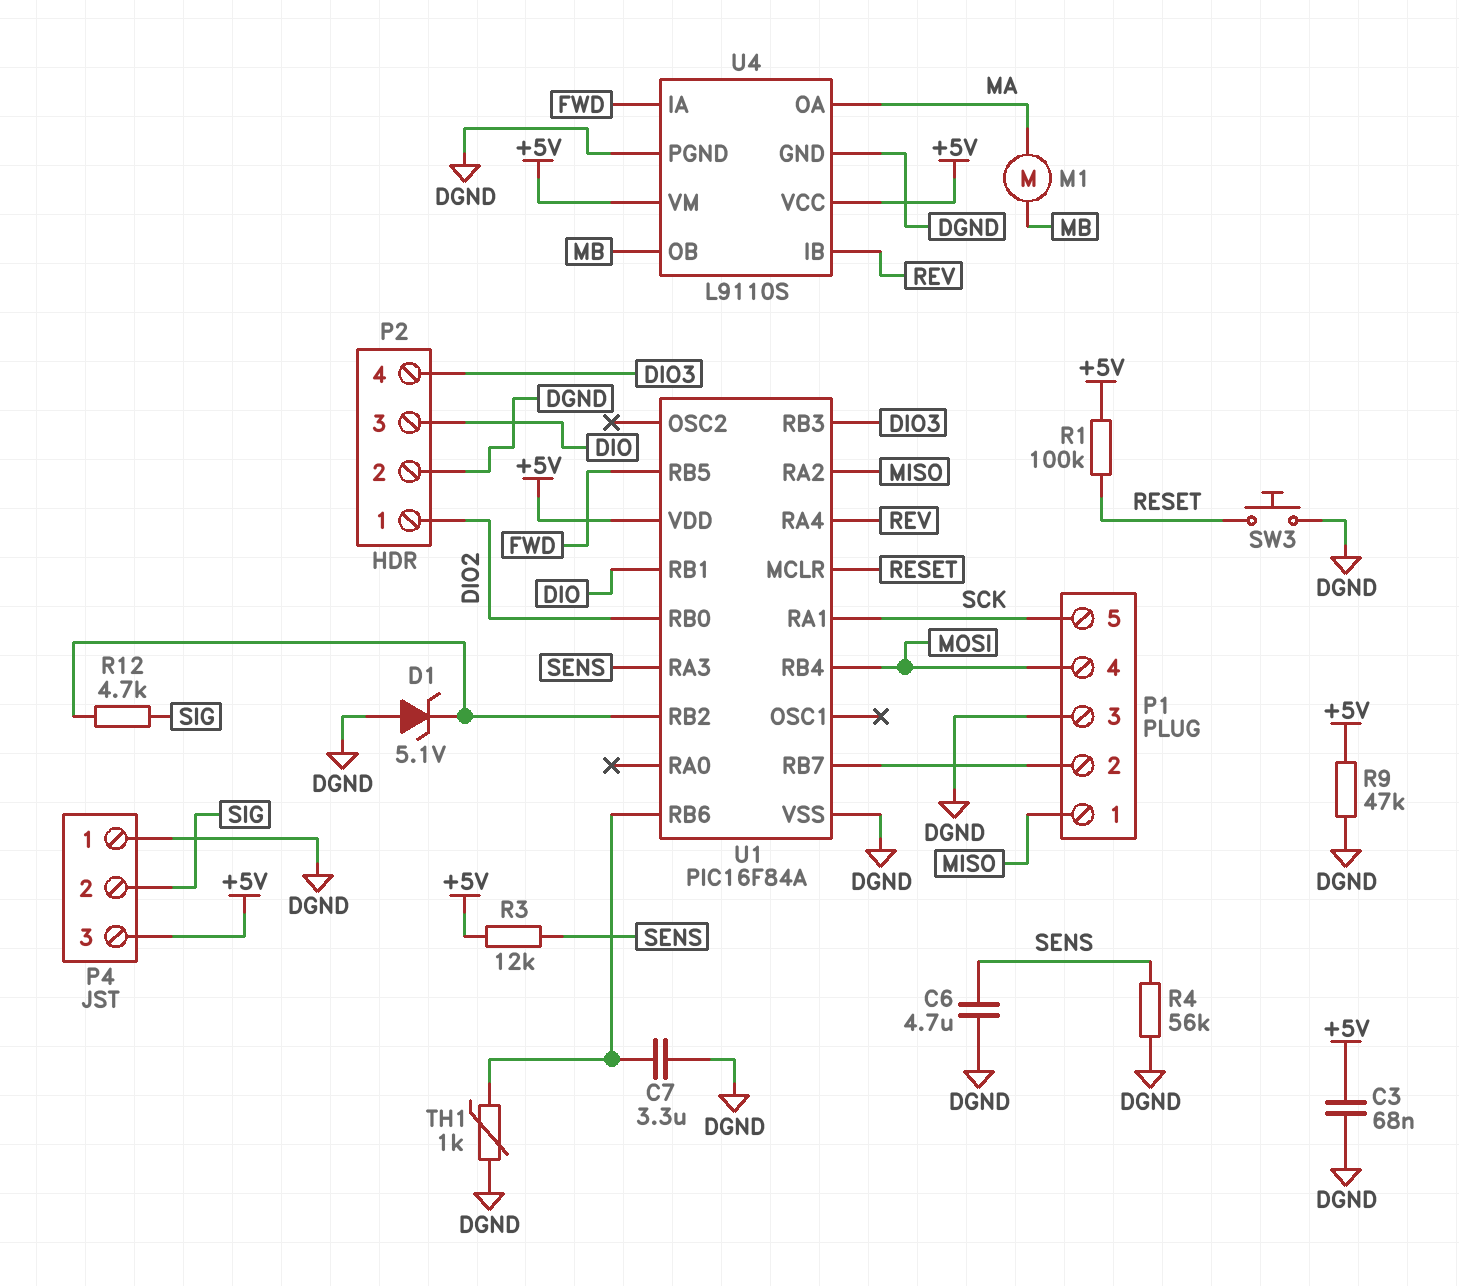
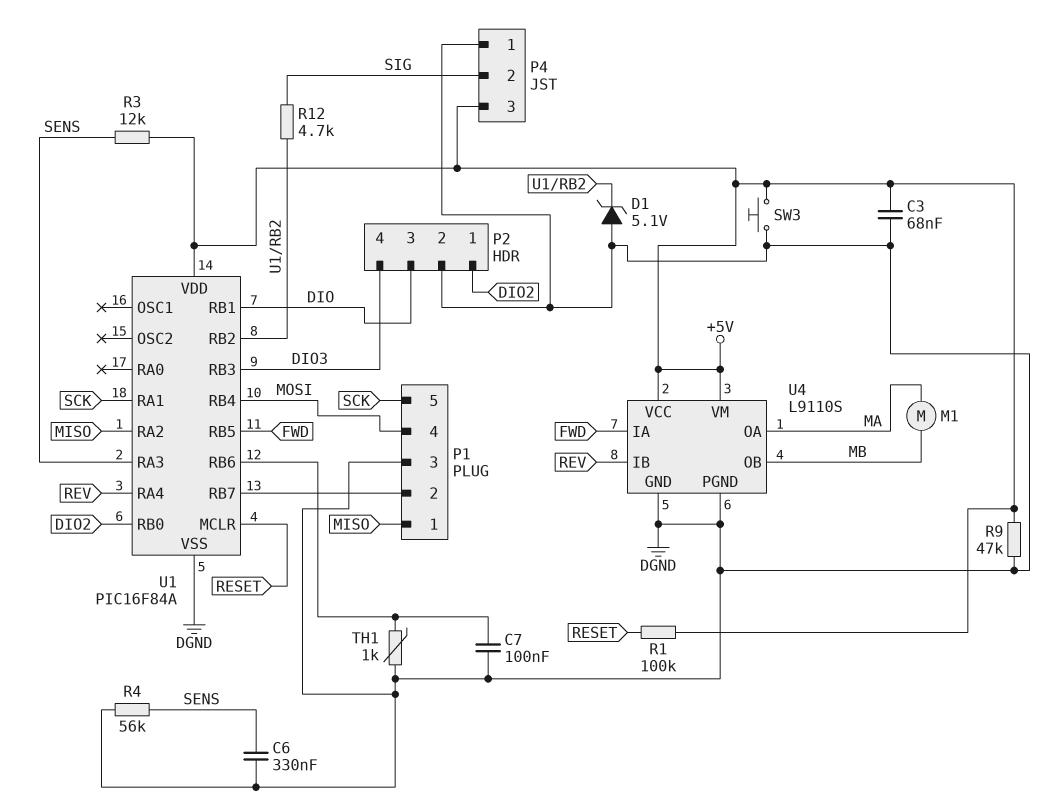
C6: 4.7uF (DGND, SENS) -> 330nF (DGND, SENS)
C7: 3.3uF (DGND, U1/RB6) -> 100nF (DGND, U1/RB6)
SW3: button (DGND, RESET) -> button (+5V, DGND)

